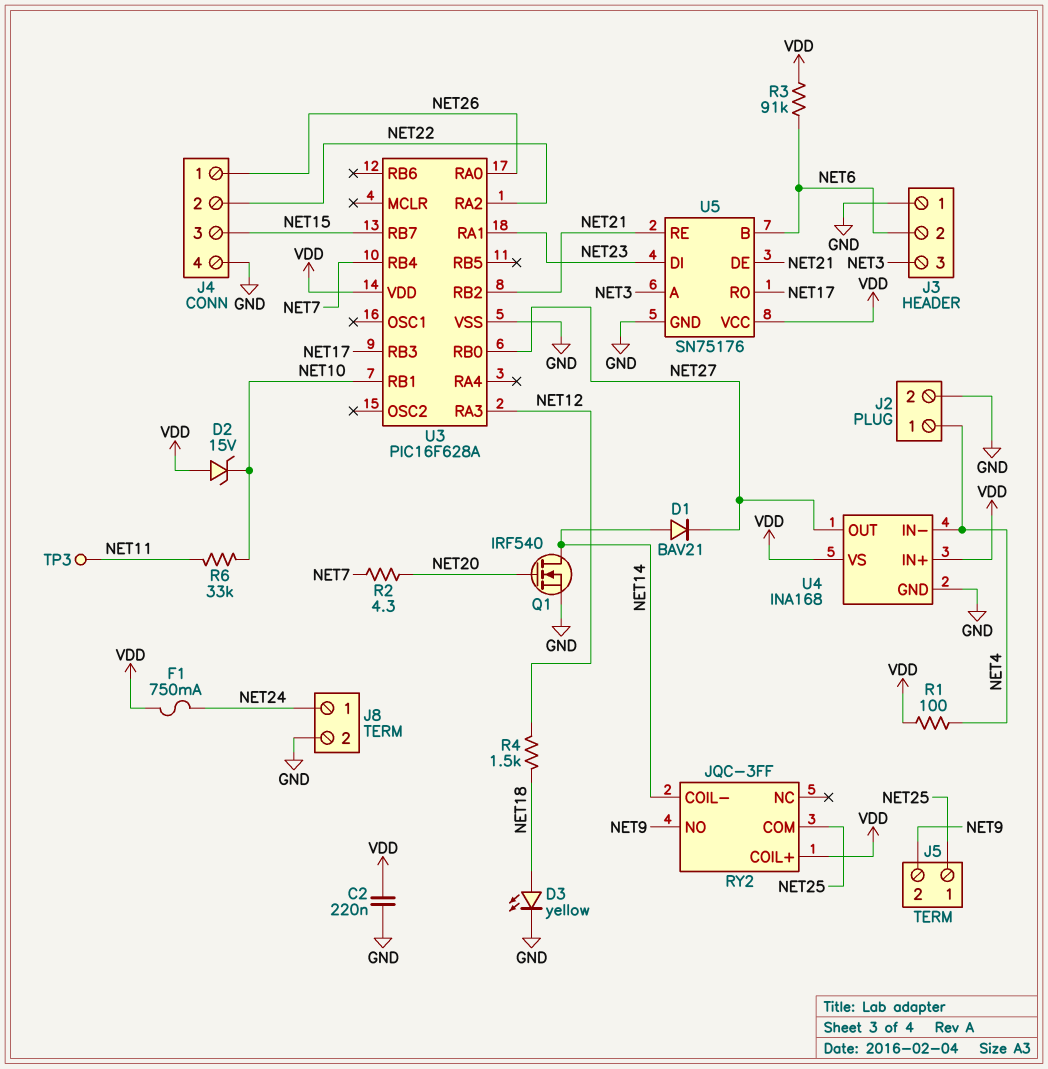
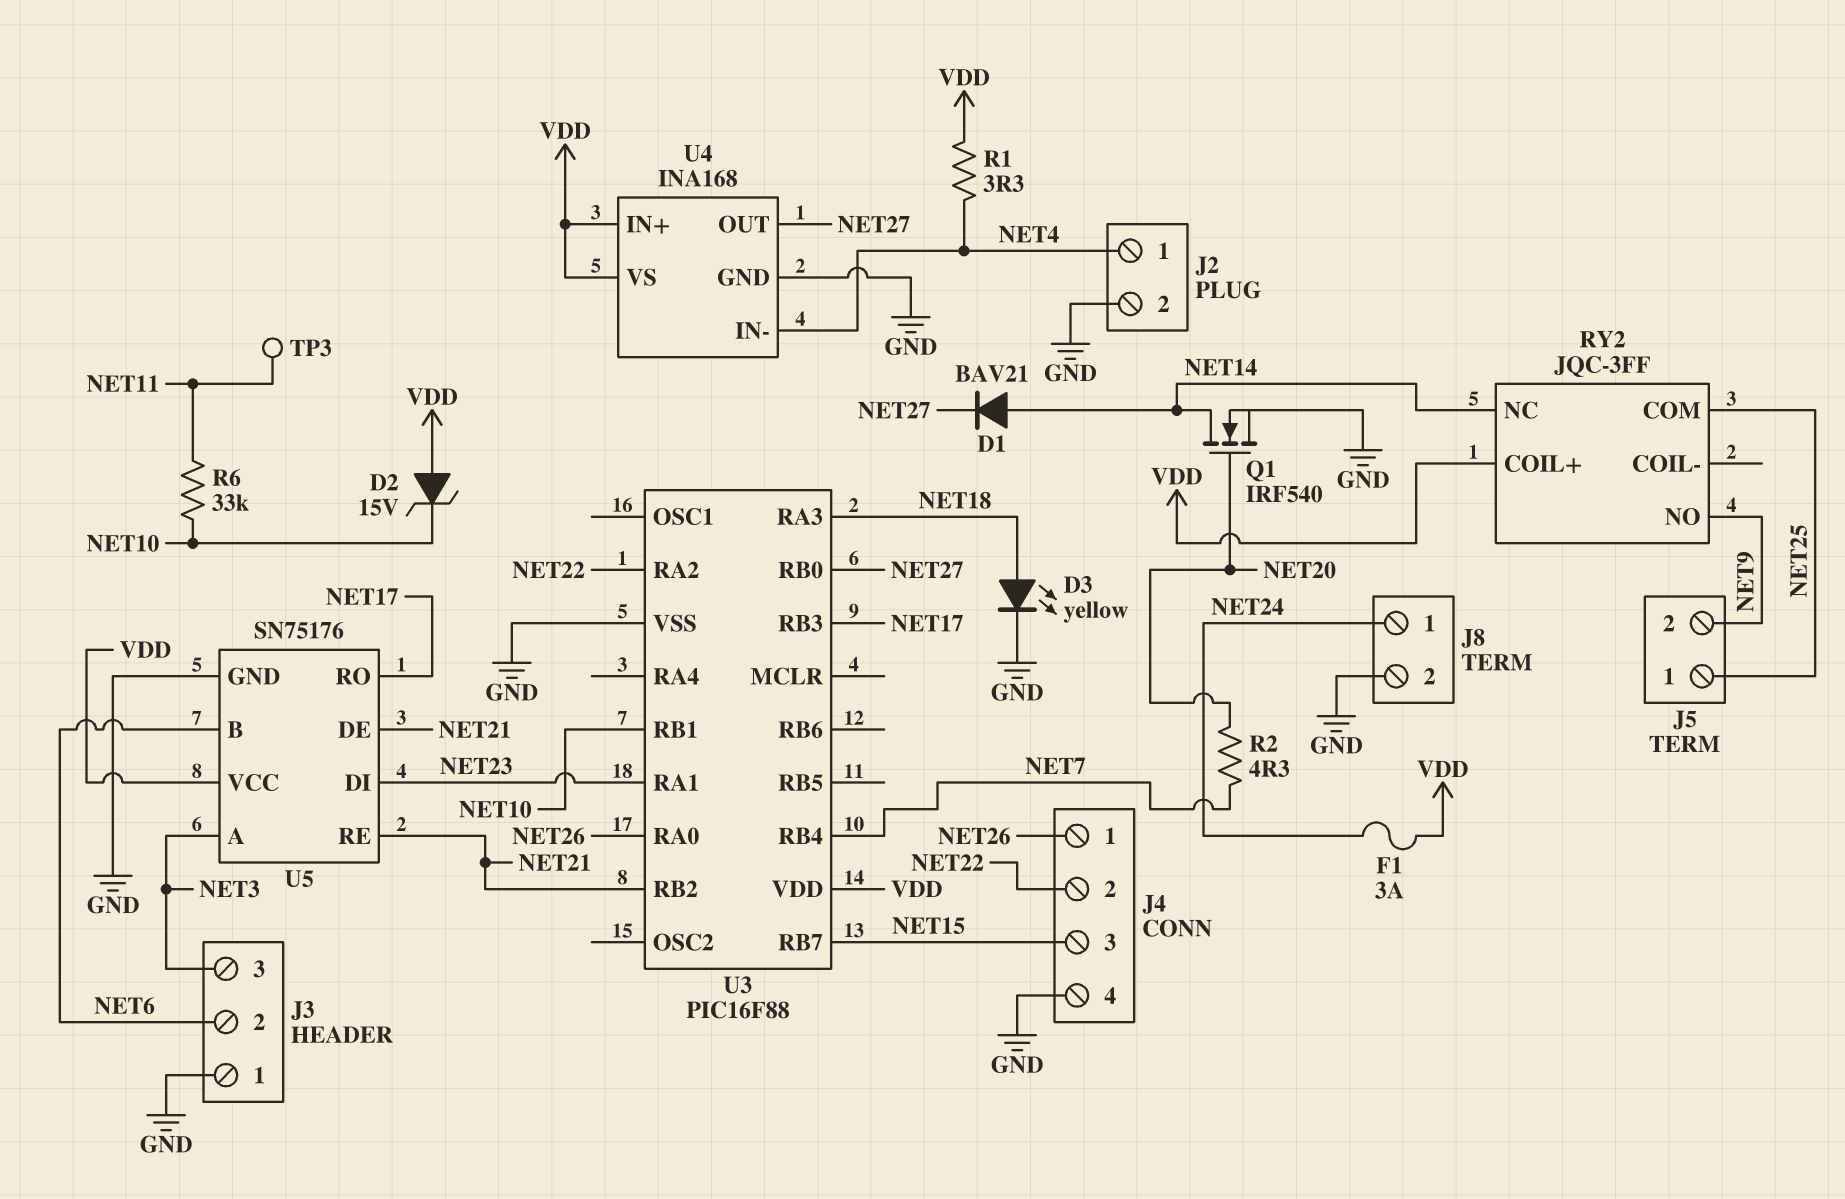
C2: 220nF (GND, VDD) -> none
F1: 750mA (NET24, VDD) -> 3A (NET24, VDD)
R1: 100 (NET4, VDD) -> 3.3 (NET4, VDD)
R3: 91k (NET6, VDD) -> none
R4: 1.5k (NET12, NET18) -> none
RY2 pin COIL-: NET14 -> none
RY2 pin NC: none -> NET14
U3: PIC16F628A -> PIC16F88
U3 pin RA3: NET12 -> NET18

